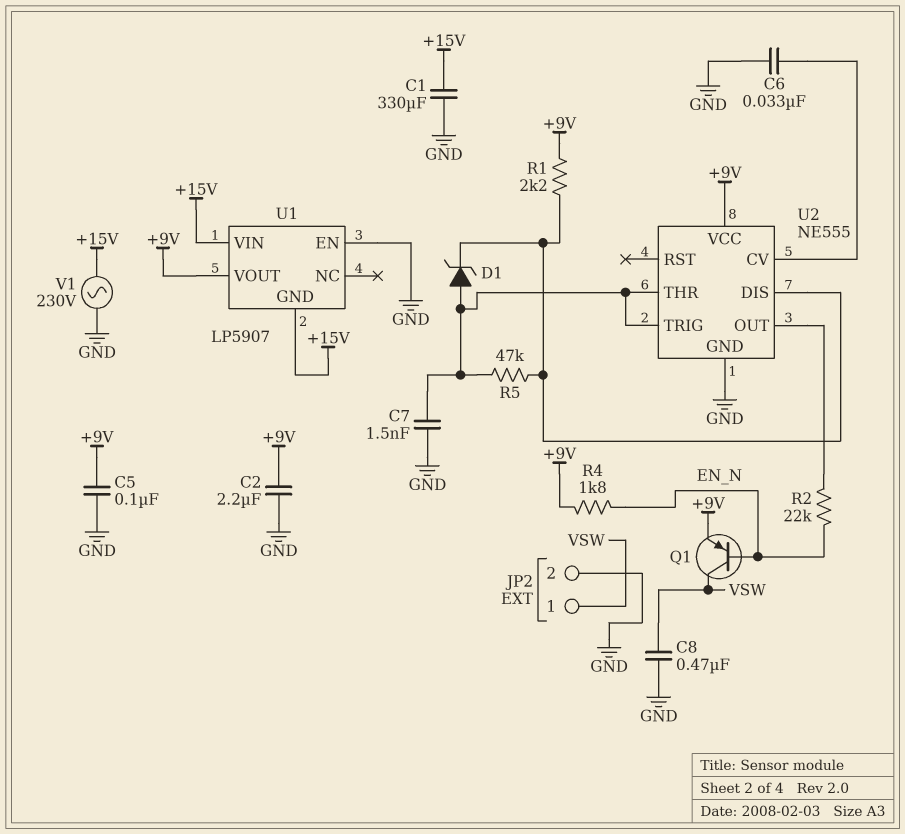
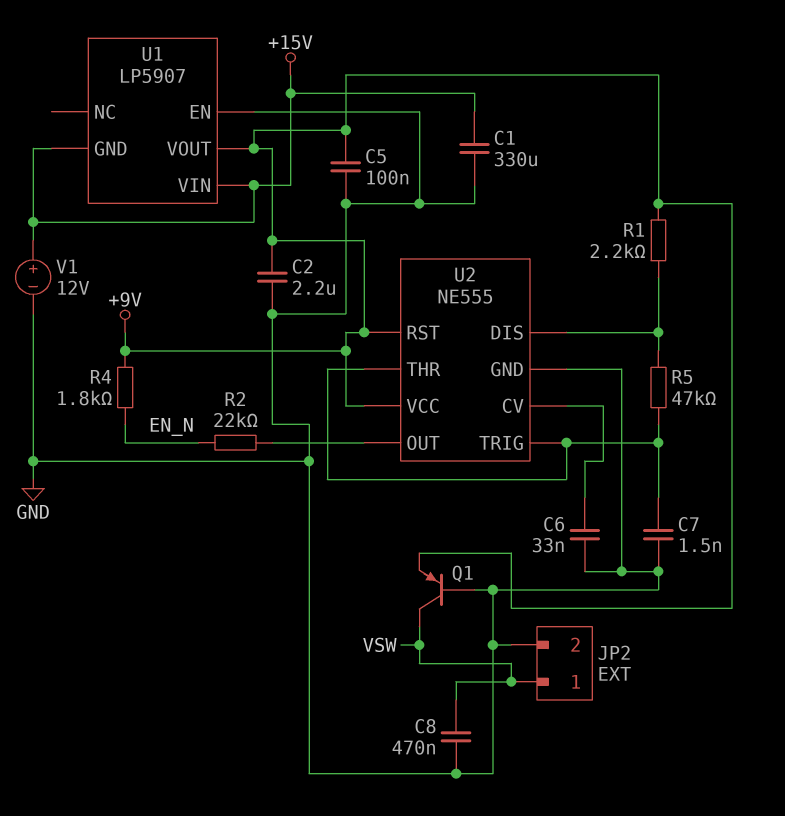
D1: zener (A U2/THR, K U2/DIS) -> none
Q1: PNP (B EN_N, C VSW, E +9V) -> PNP (B GND, C VSW, E +9V)
U2 pin RST: none -> +9V
V1: AC 230V (+15V, GND) -> 12V (plus +15V, minus GND)

